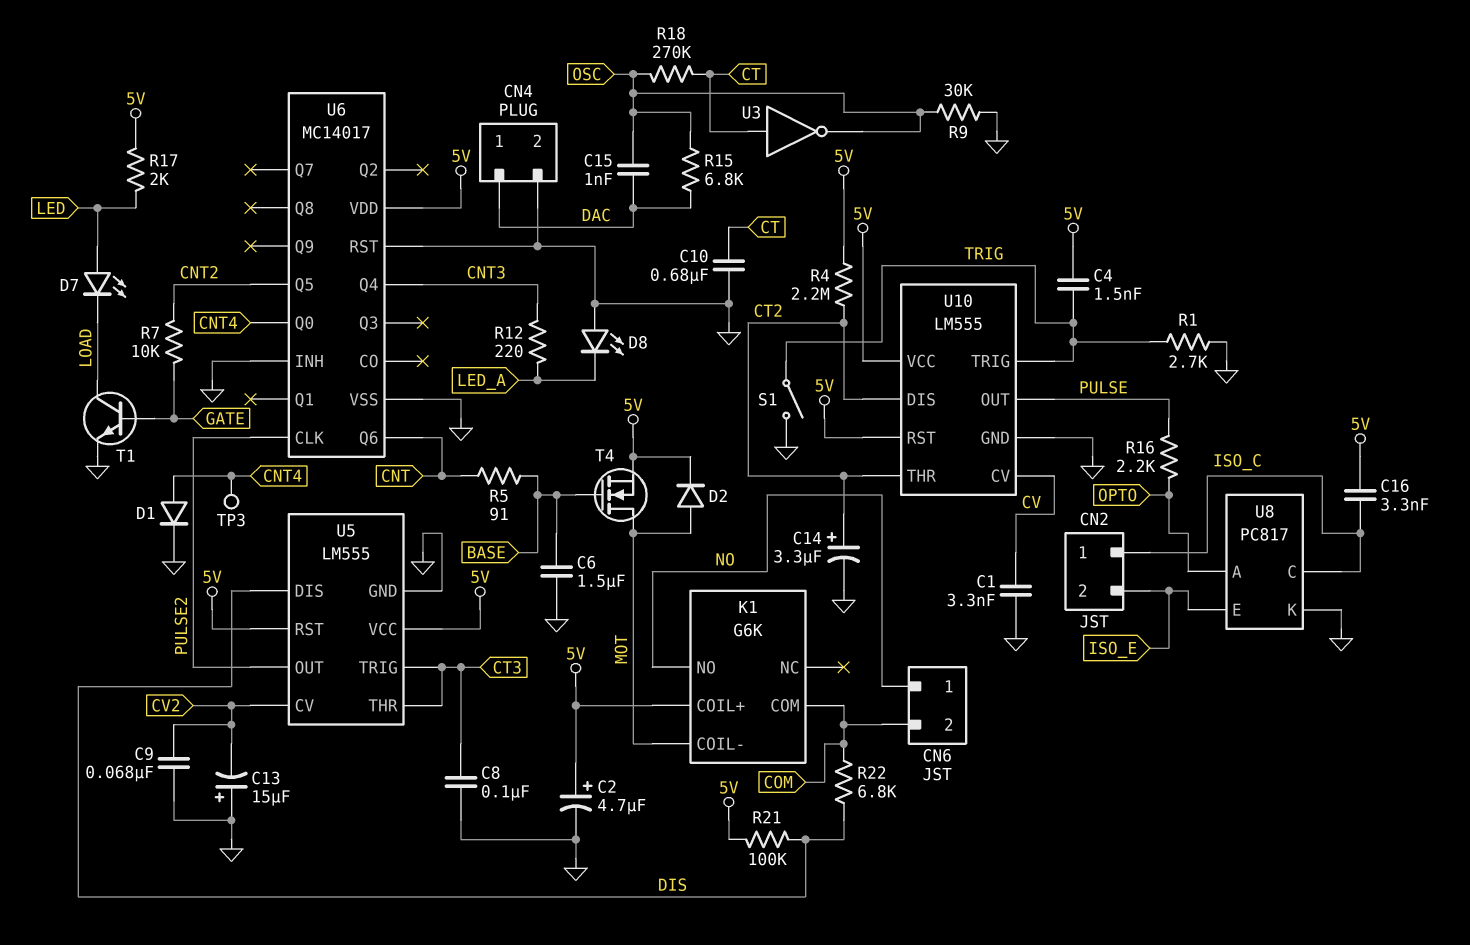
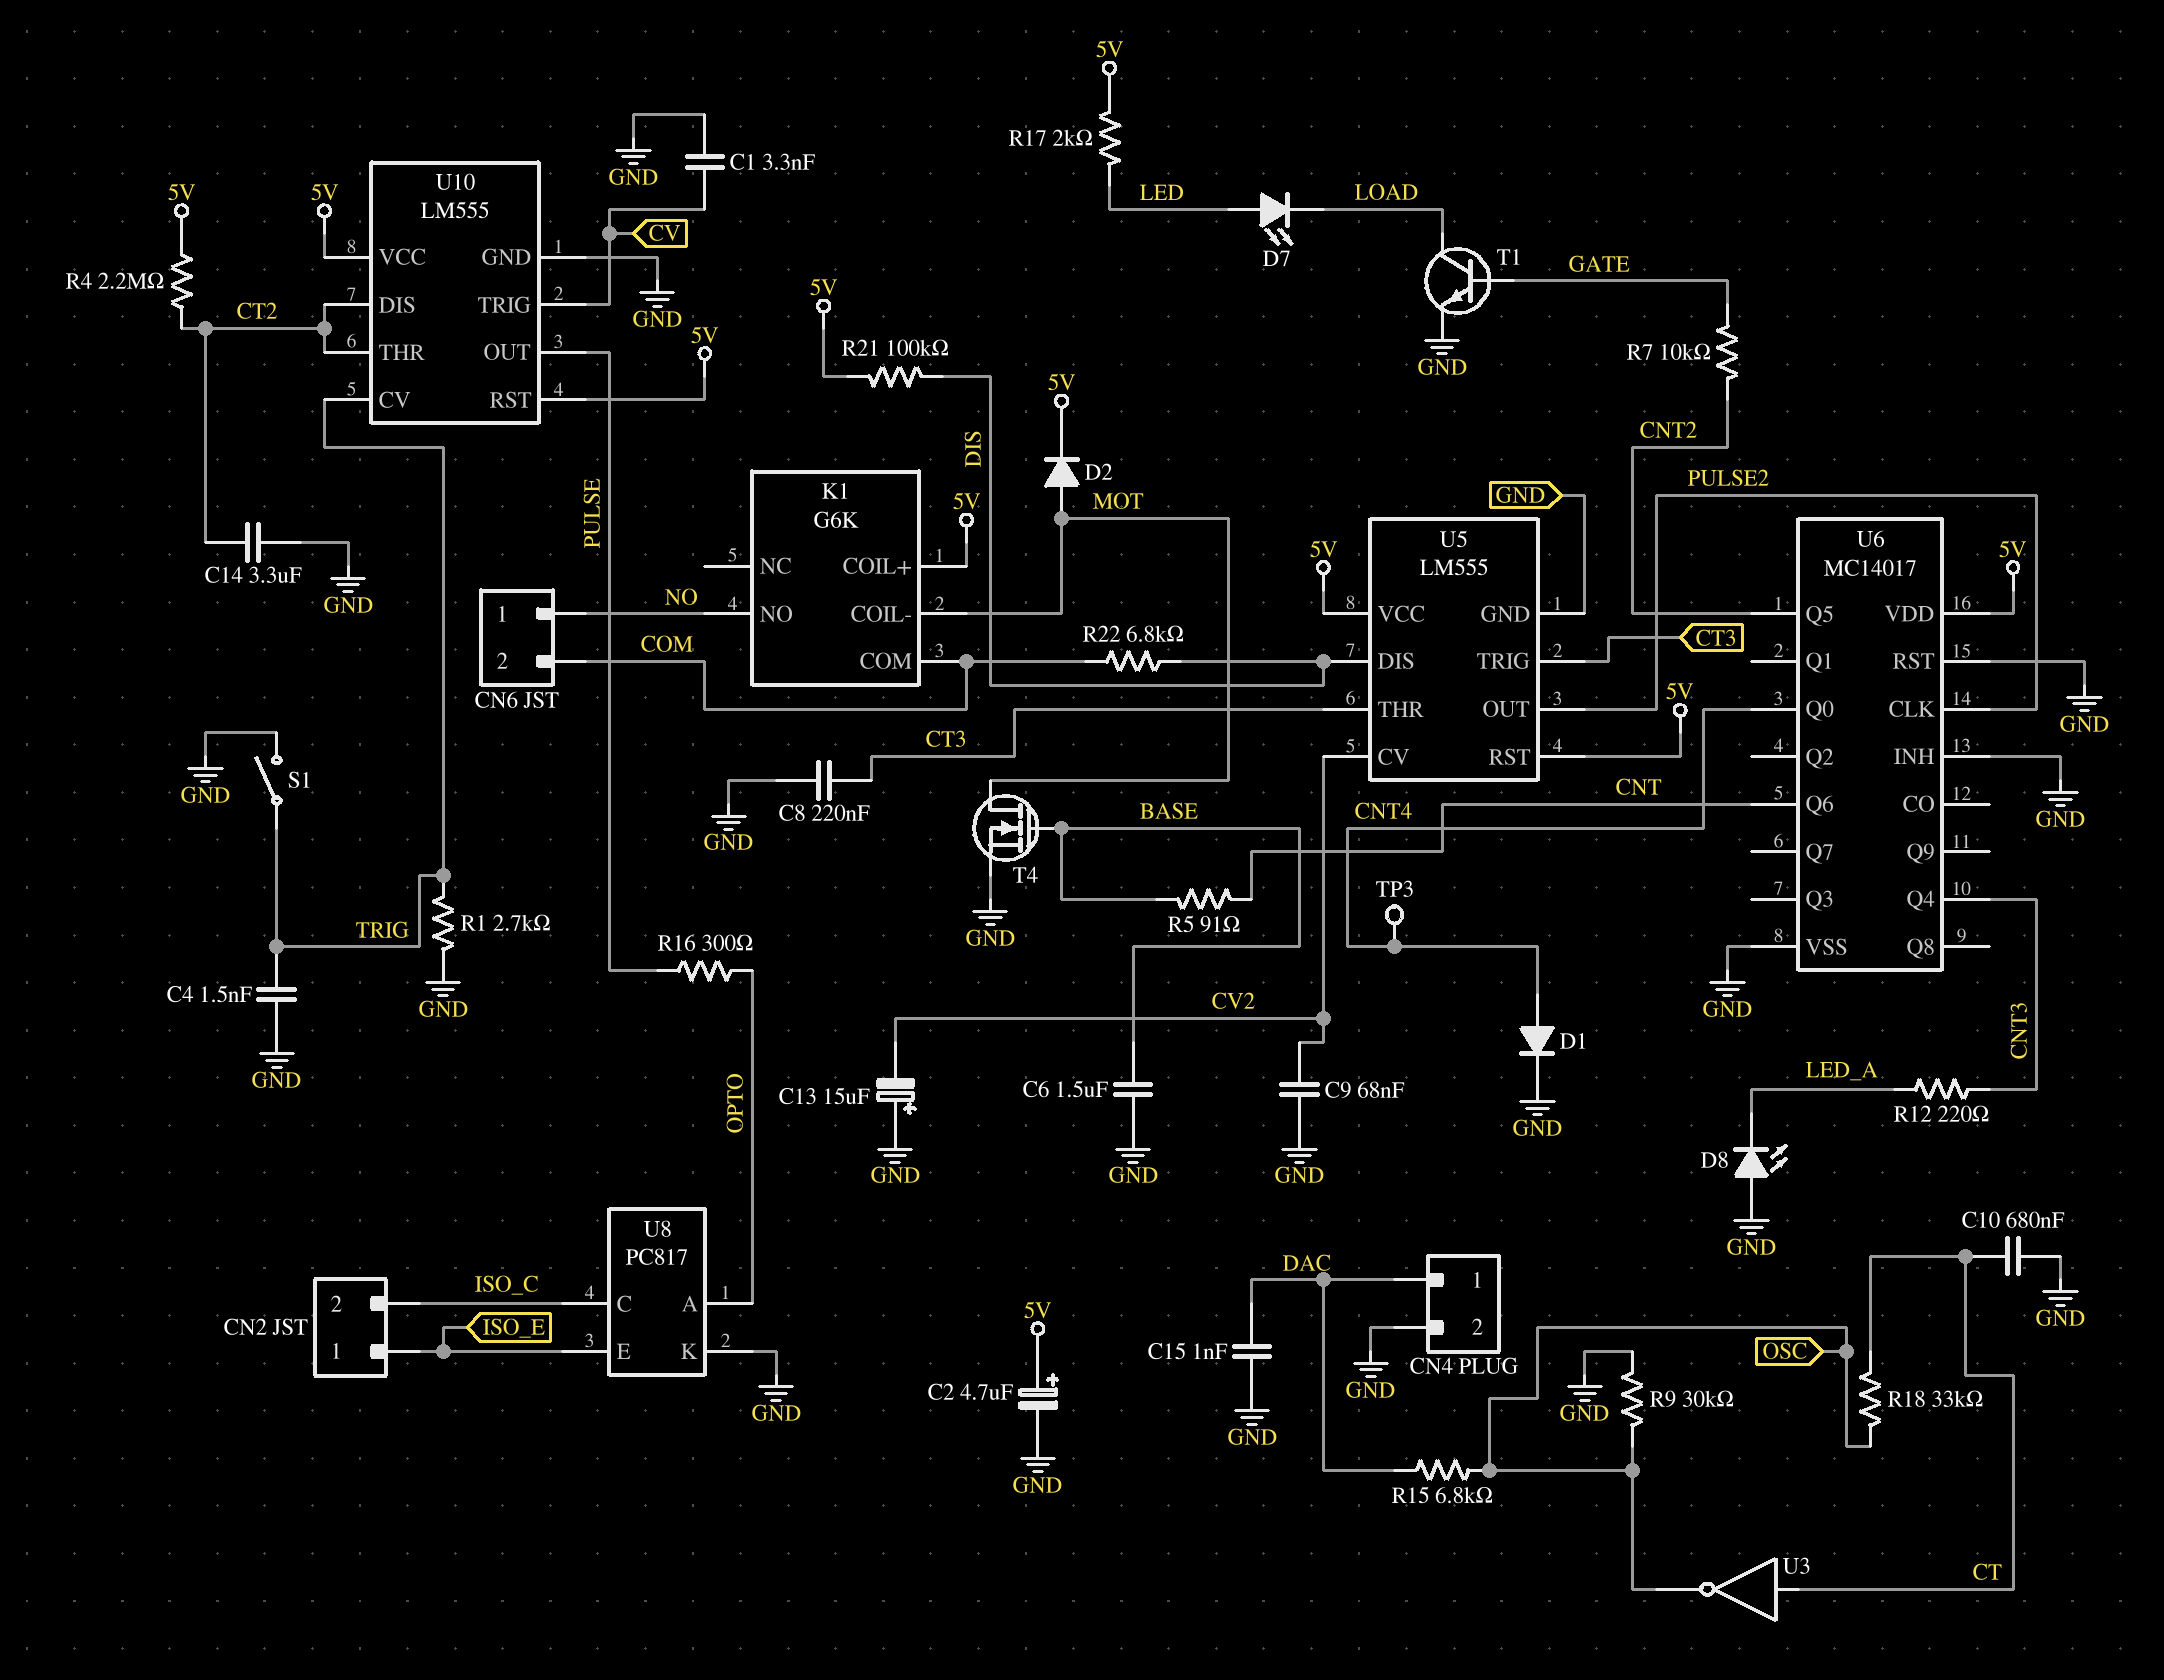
C4: 1.5nF (5V, TRIG) -> 1.5nF (GND, TRIG)
C8: 100nF (CT3, GND) -> 220nF (CT3, GND)
C14: 3.3uF (plus CT2, minus GND) -> 3.3uF (CT2, GND)
C15: 1nF (DAC, OSC) -> 1nF (DAC, GND)
C16: 3.3nF (5V, ISO_C) -> none
CN2 pin 1: ISO_C -> ISO_E
CN2 pin 2: ISO_E -> ISO_C
R16: 2.2k (OPTO, PULSE) -> 300 (OPTO, PULSE)
R18: 270k (CT, OSC) -> 33k (CT, OSC)
T4: NMOS (G BASE, D MOT, S 5V) -> NMOS (G BASE, D MOT, S GND)
U10 pin CV: CV -> TRIG
U10 pin TRIG: TRIG -> CV

